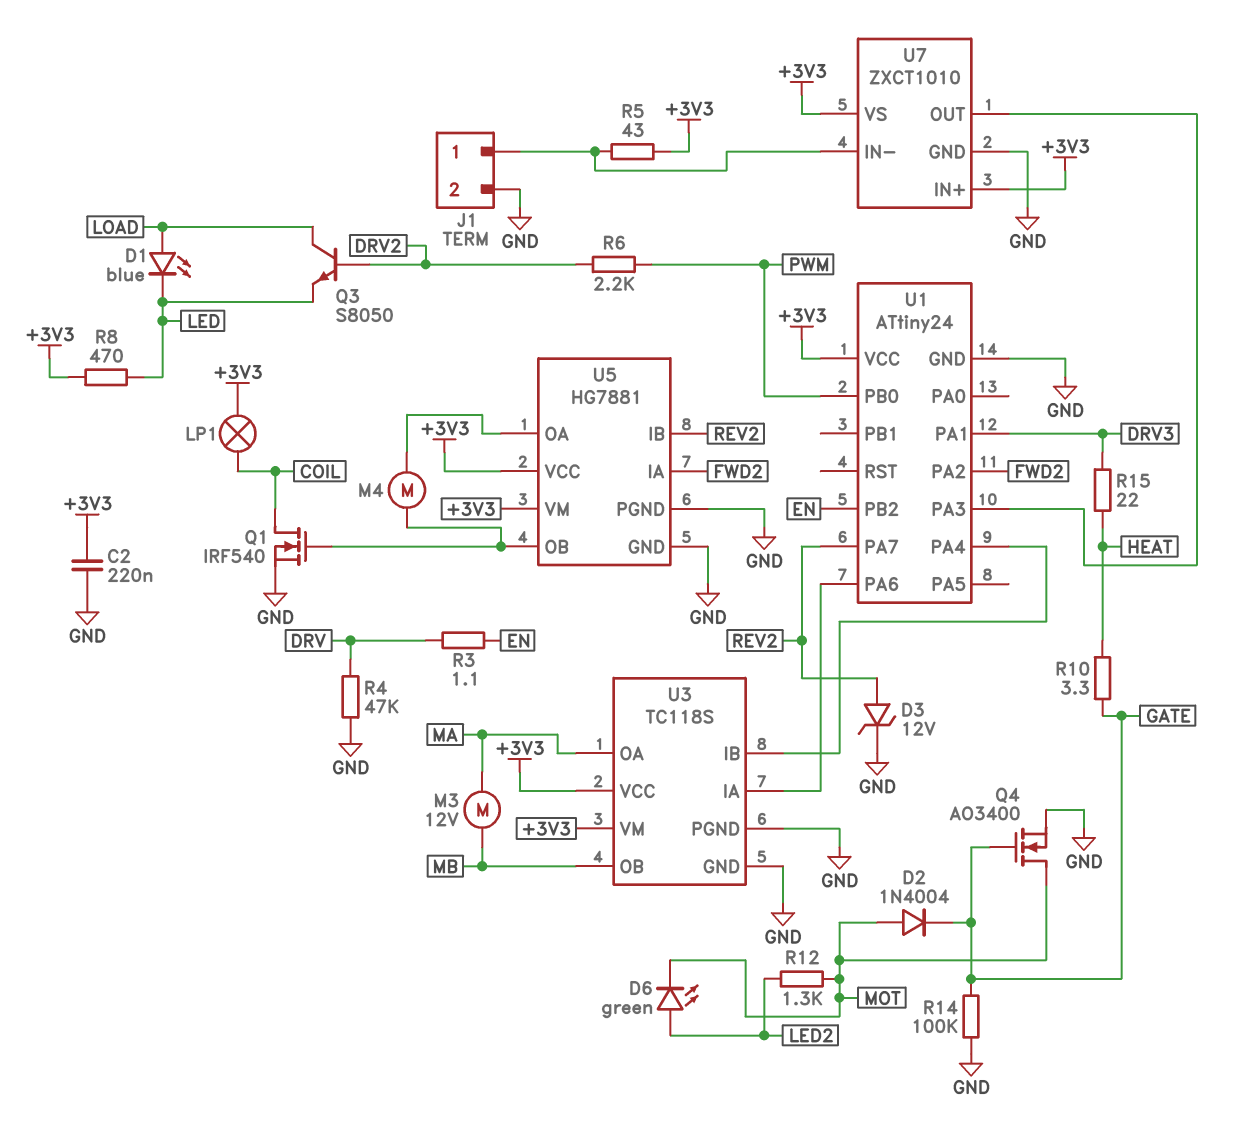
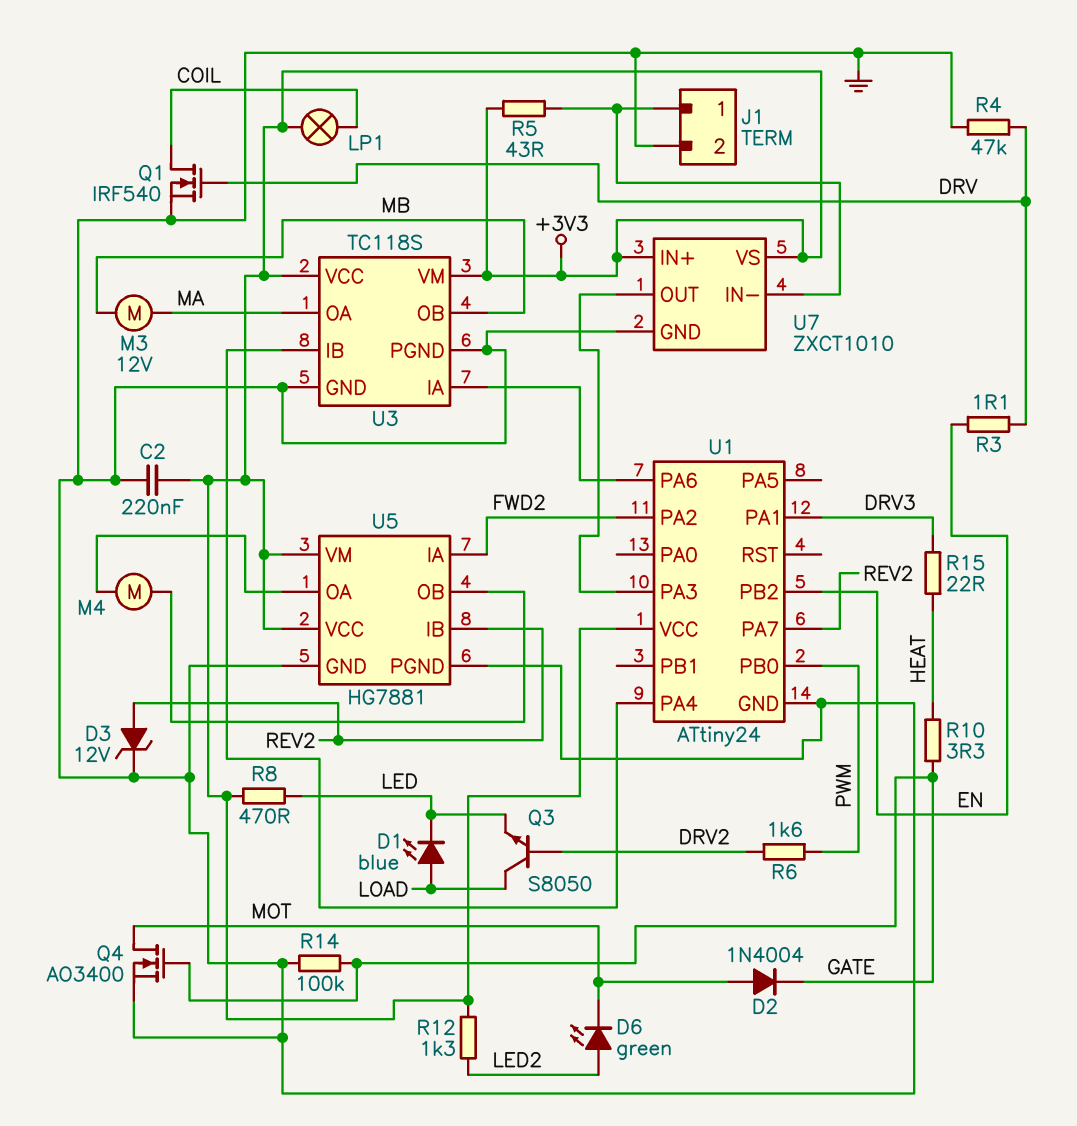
Q1: NMOS IRF540 (G U5/OB, D COIL, S GND) -> NMOS IRF540 (G DRV, D COIL, S GND)
R6: 2.2k (DRV2, PWM) -> 1.6k (DRV2, PWM)
R12: 1.3k (LED2, MOT) -> 1.3k (+3V3, LED2)

